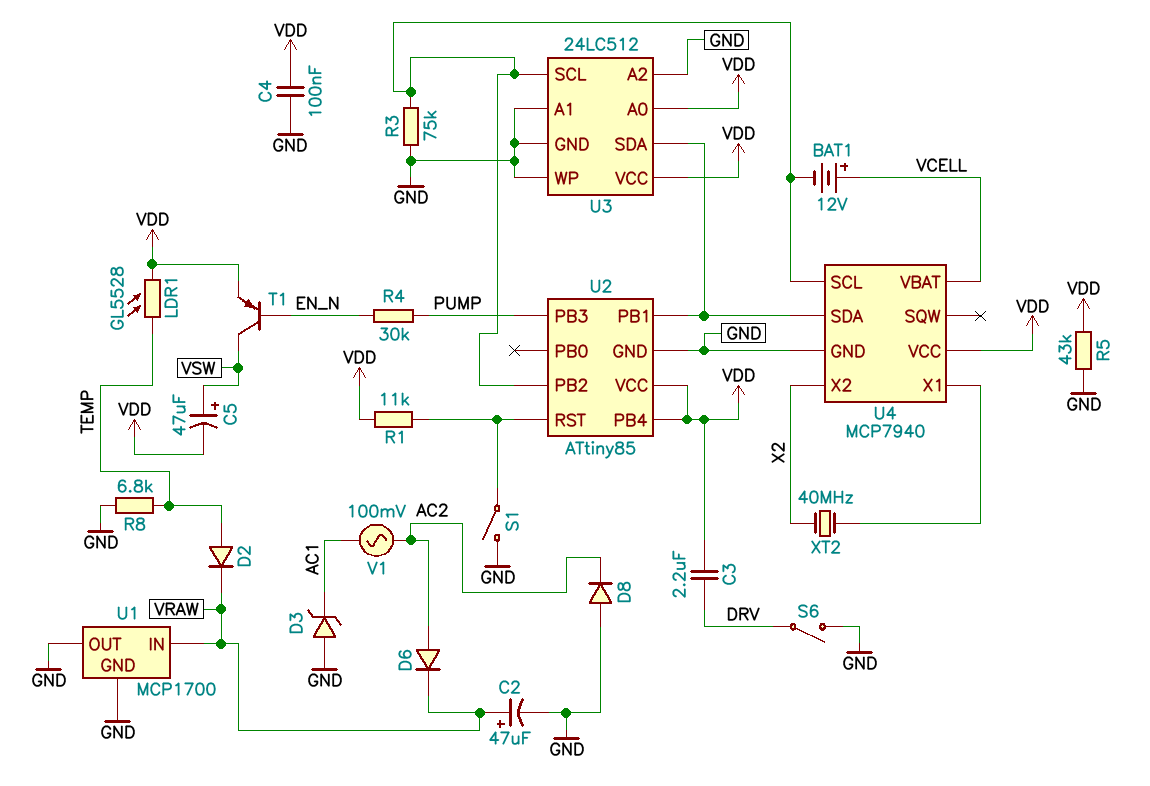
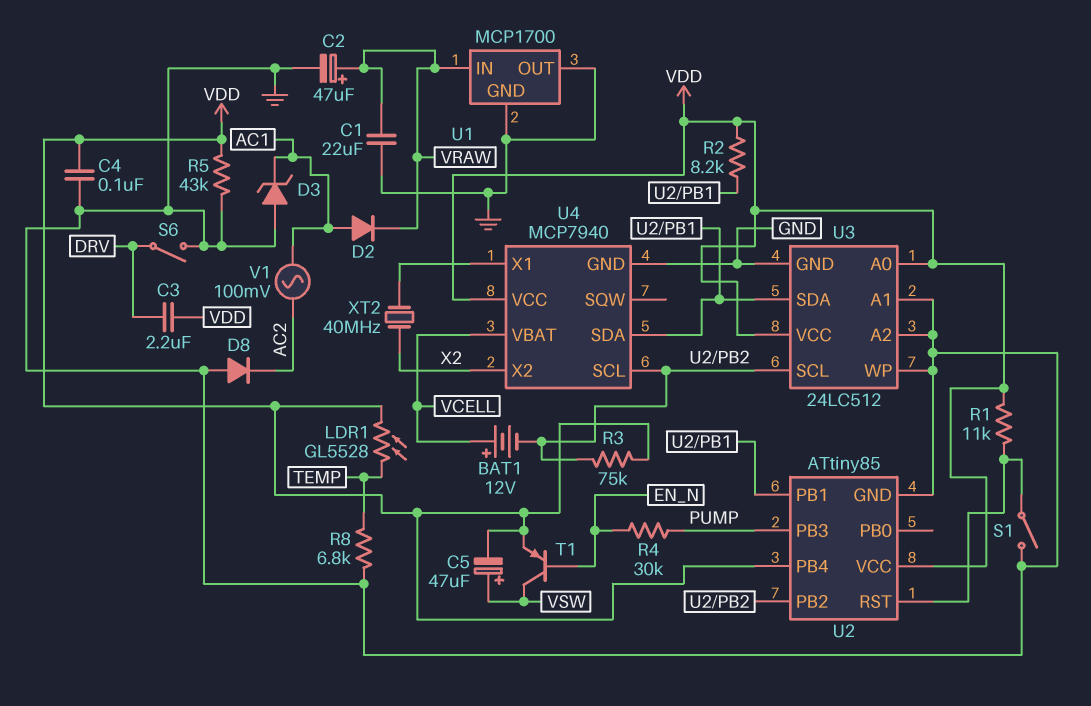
C1: none -> 22uF (GND, VRAW)
D2: diode (A TEMP, K VRAW) -> diode (A AC1, K VRAW)
D6: diode (A AC2, K VRAW) -> none
R2: none -> 8.2k (U2/PB1, VDD)
R3: 75k (GND, U2/PB2) -> 75k (U2/PB2, VDD)

